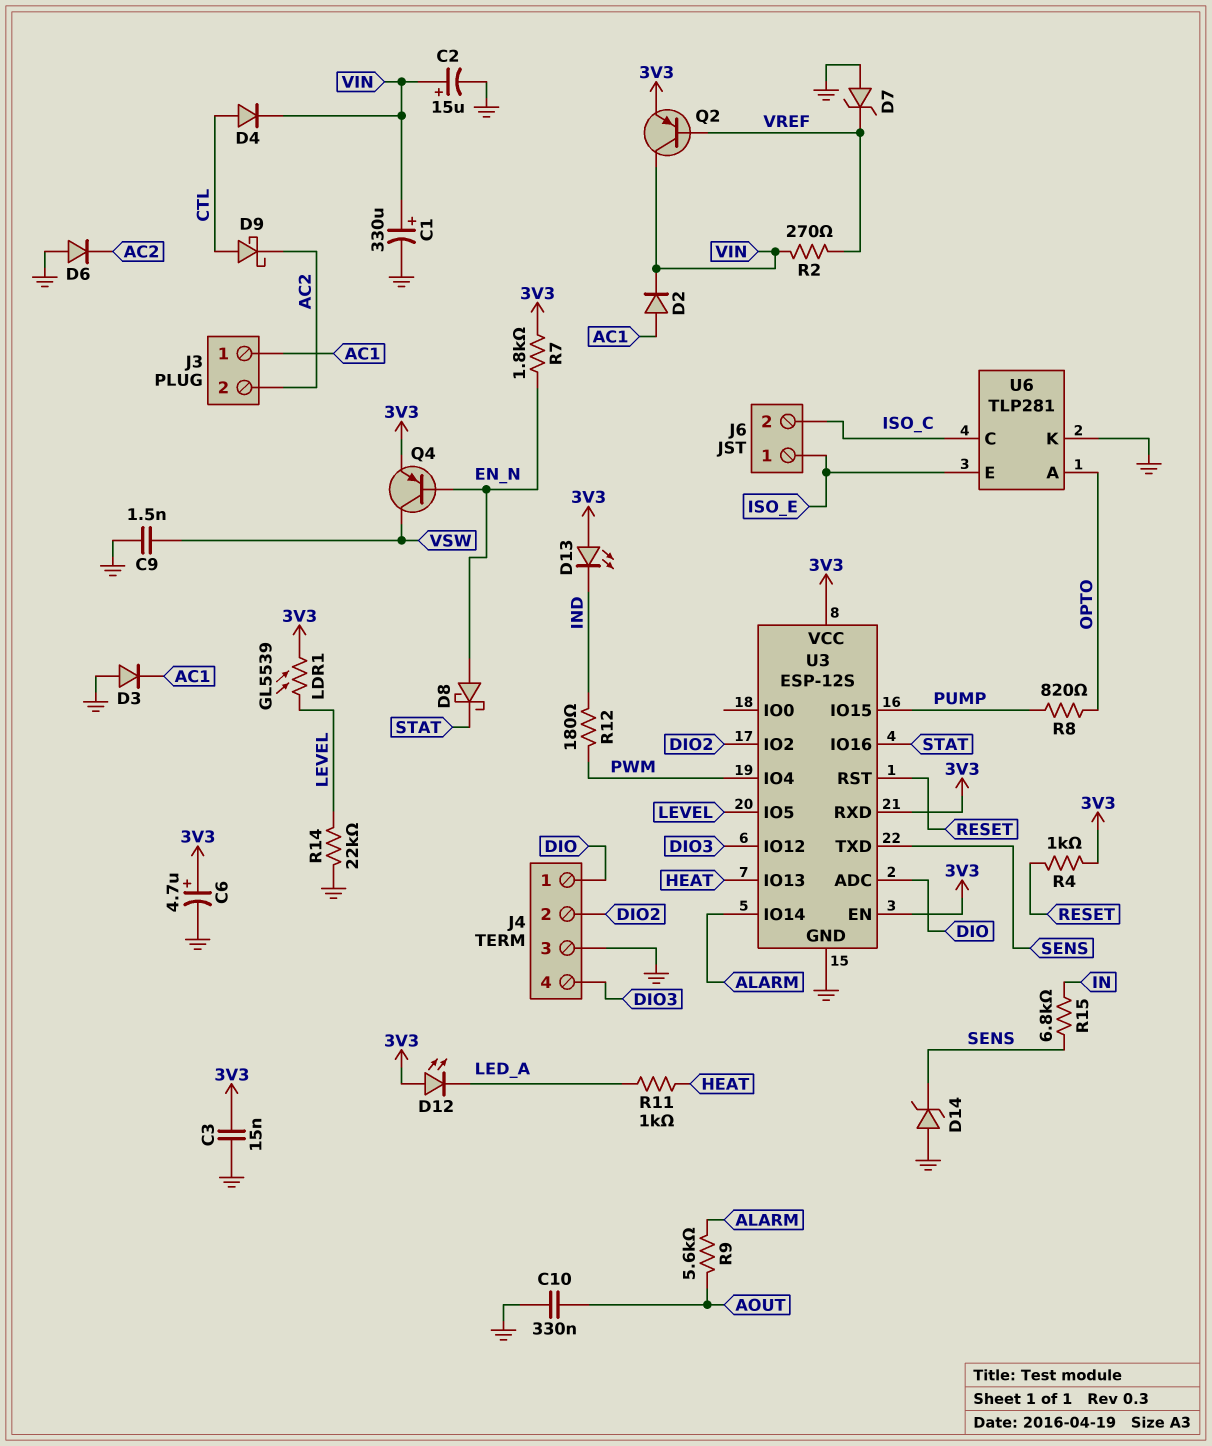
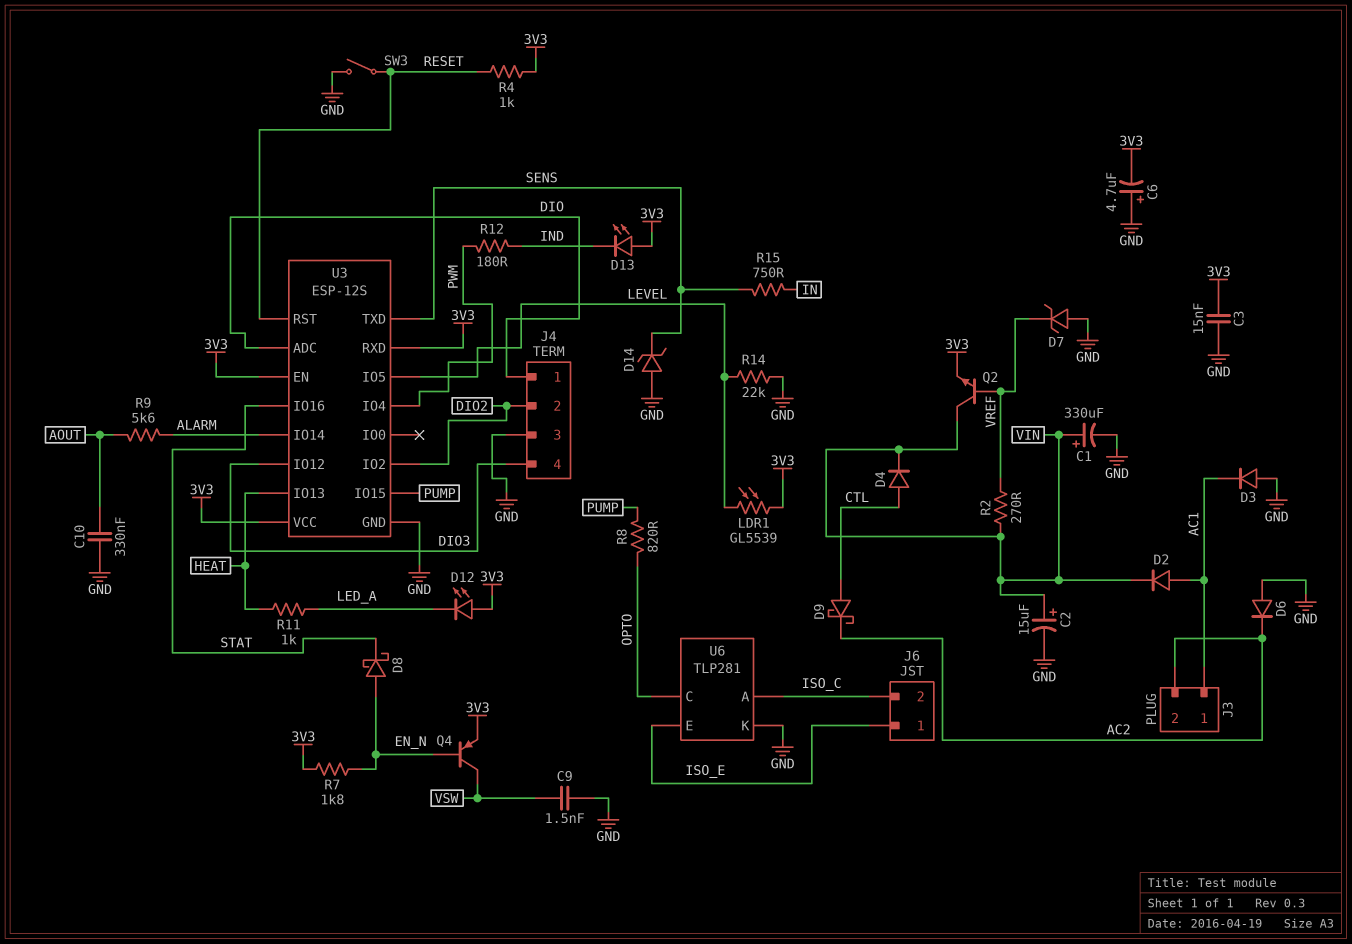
C6: 4.7uF (plus 3V3, minus GND) -> 4.7uF (plus GND, minus 3V3)
Q2: PNP (B VREF, C VIN, E 3V3) -> NPN (B VREF, C VIN, E 3V3)
R15: 6.8k (IN, SENS) -> 750 (IN, SENS)
SW3: none -> switch (GND, RESET)
U6 pin A: OPTO -> ISO_C
U6 pin C: ISO_C -> OPTO

